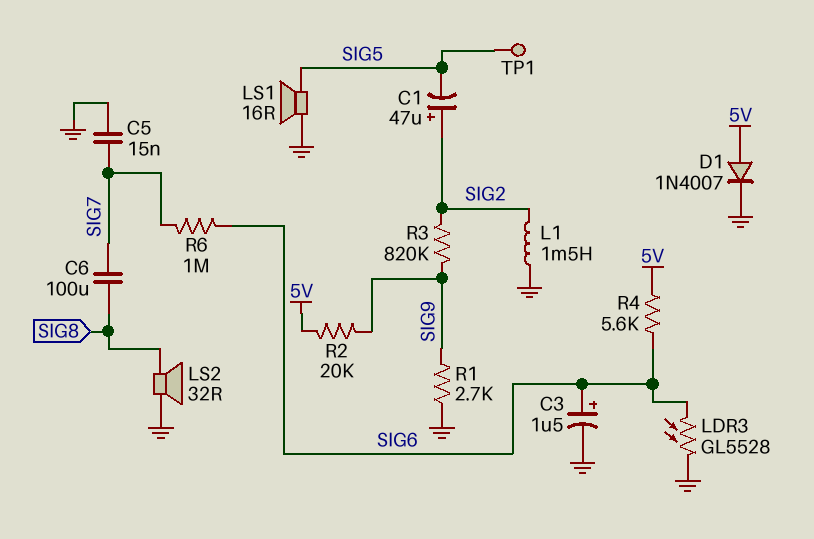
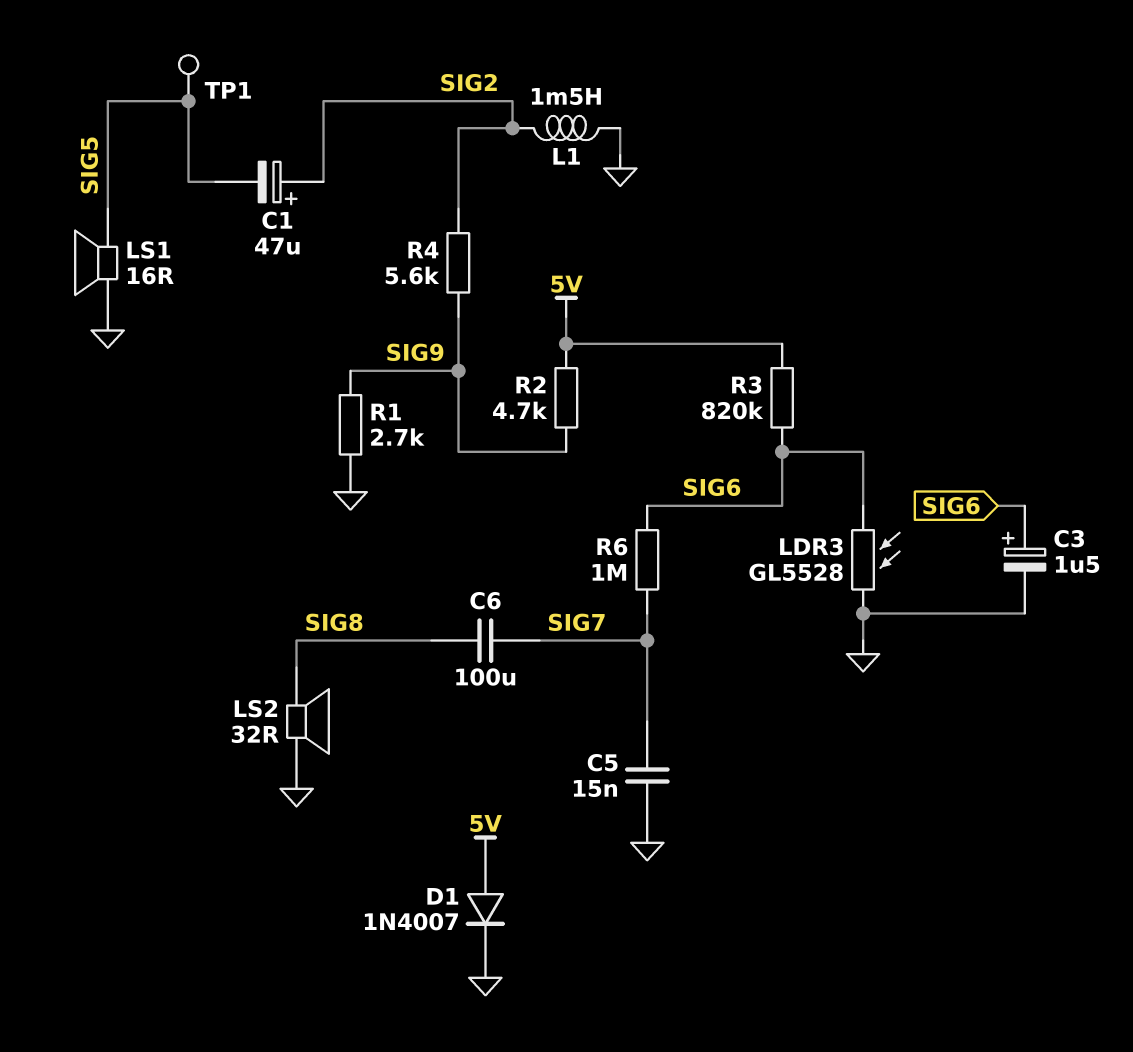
R2: 20k (5V, SIG9) -> 4.7k (5V, SIG9)
R3: 820k (SIG2, SIG9) -> 820k (5V, SIG6)
R4: 5.6k (5V, SIG6) -> 5.6k (SIG2, SIG9)

